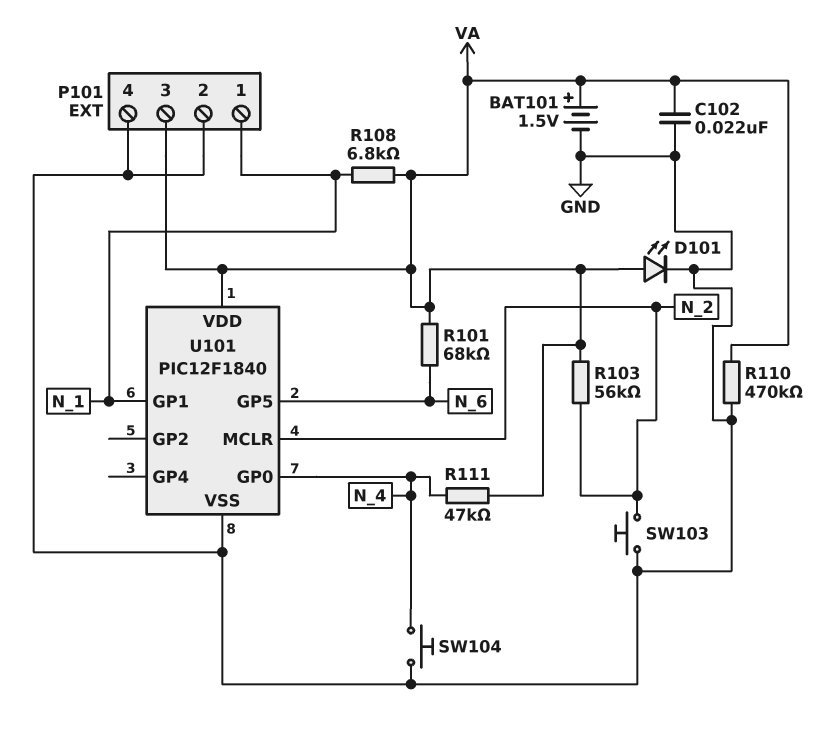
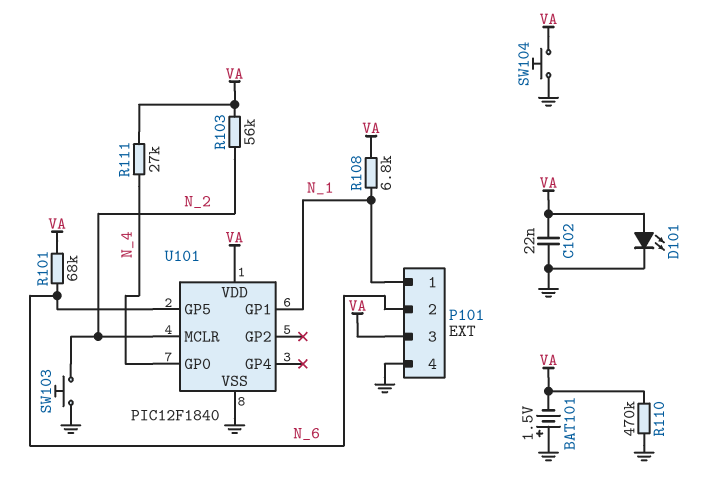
BAT101: 1.5V (plus VA, minus GND) -> 1.5V (plus GND, minus VA)
P101 pin 2: GND -> N_6
R111: 47k (N_4, VA) -> 27k (N_4, VA)
SW104: button (GND, N_4) -> button (GND, VA)

